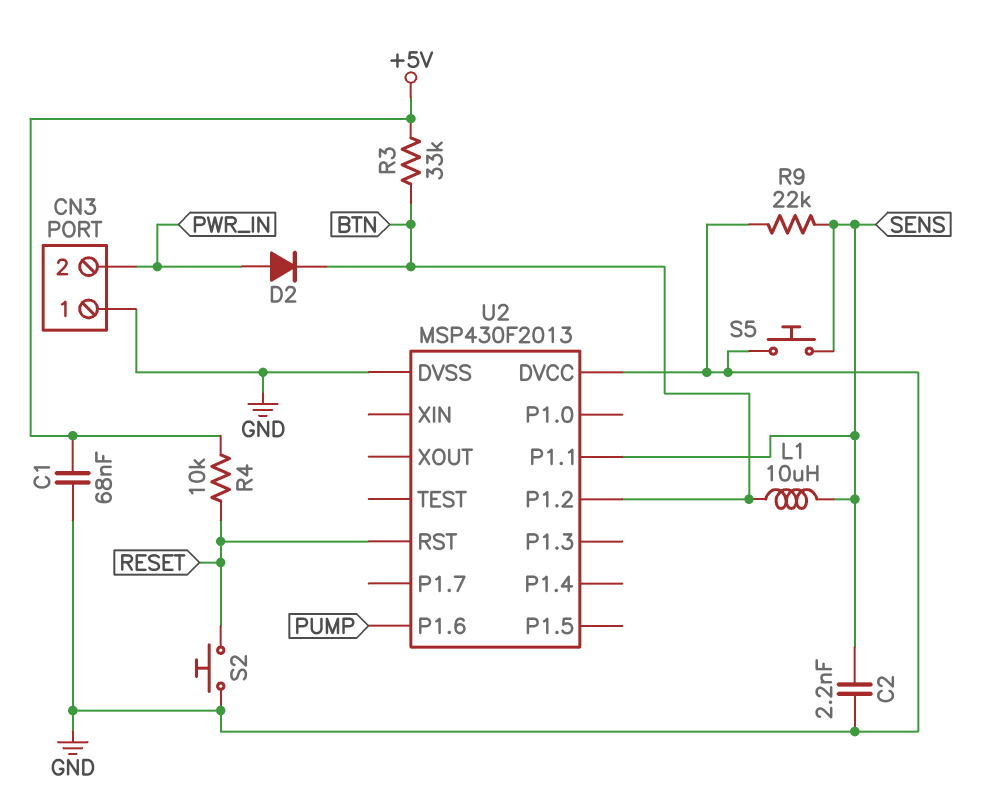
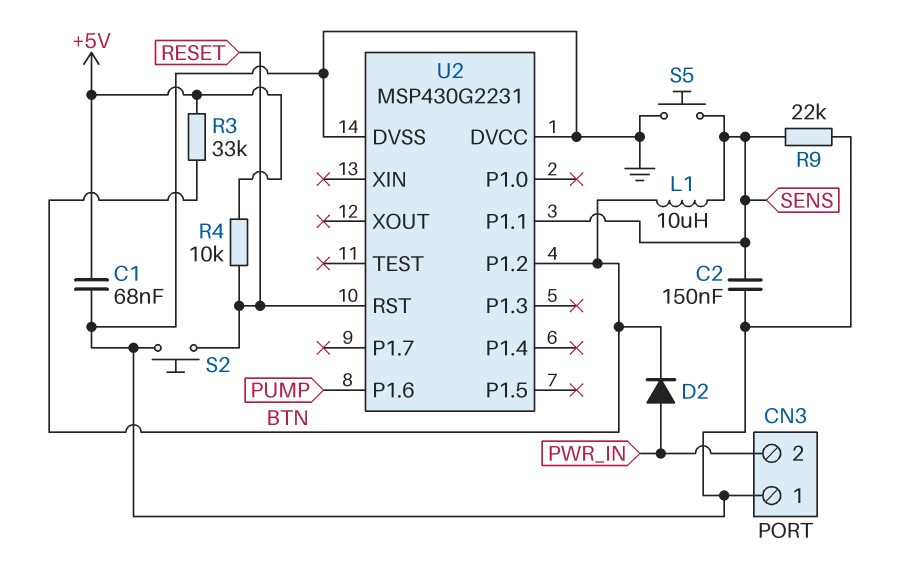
C2: 2.2nF (GND, SENS) -> 150nF (GND, SENS)
U2: MSP430F2013 -> MSP430G2231

